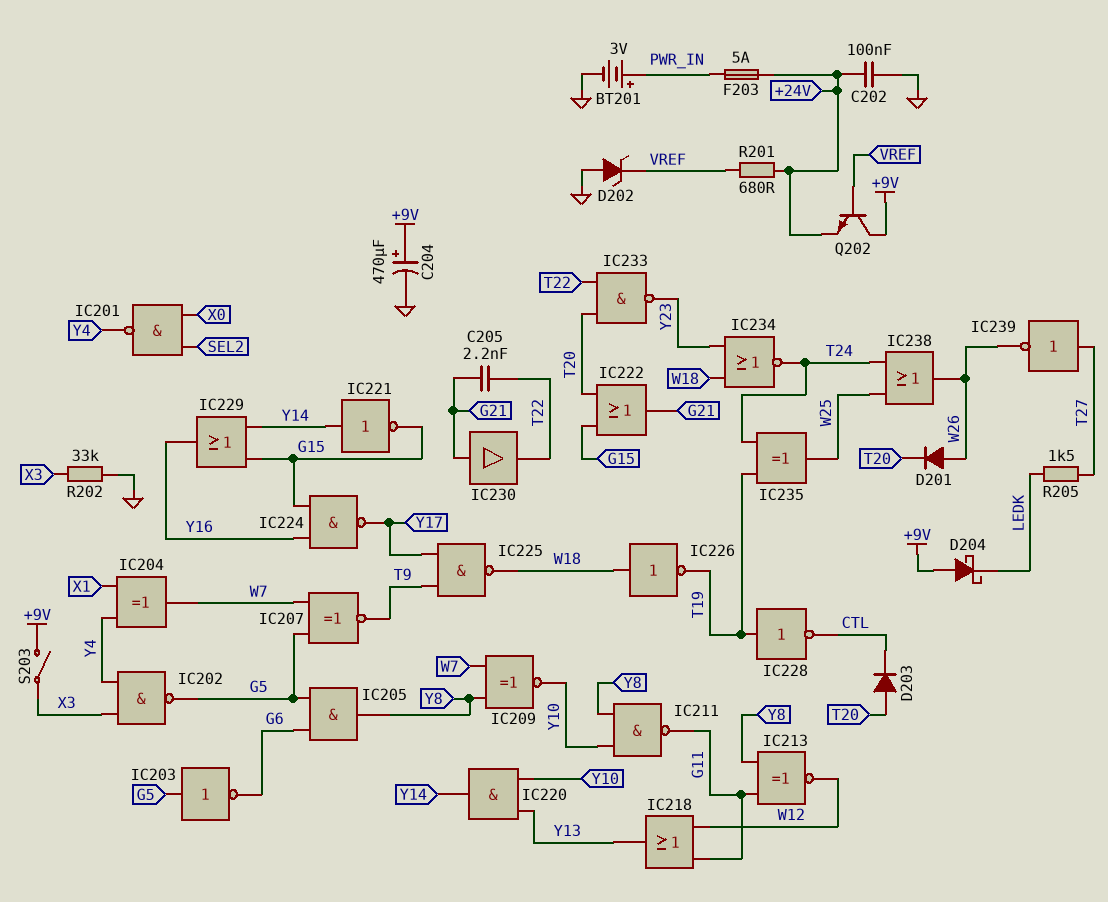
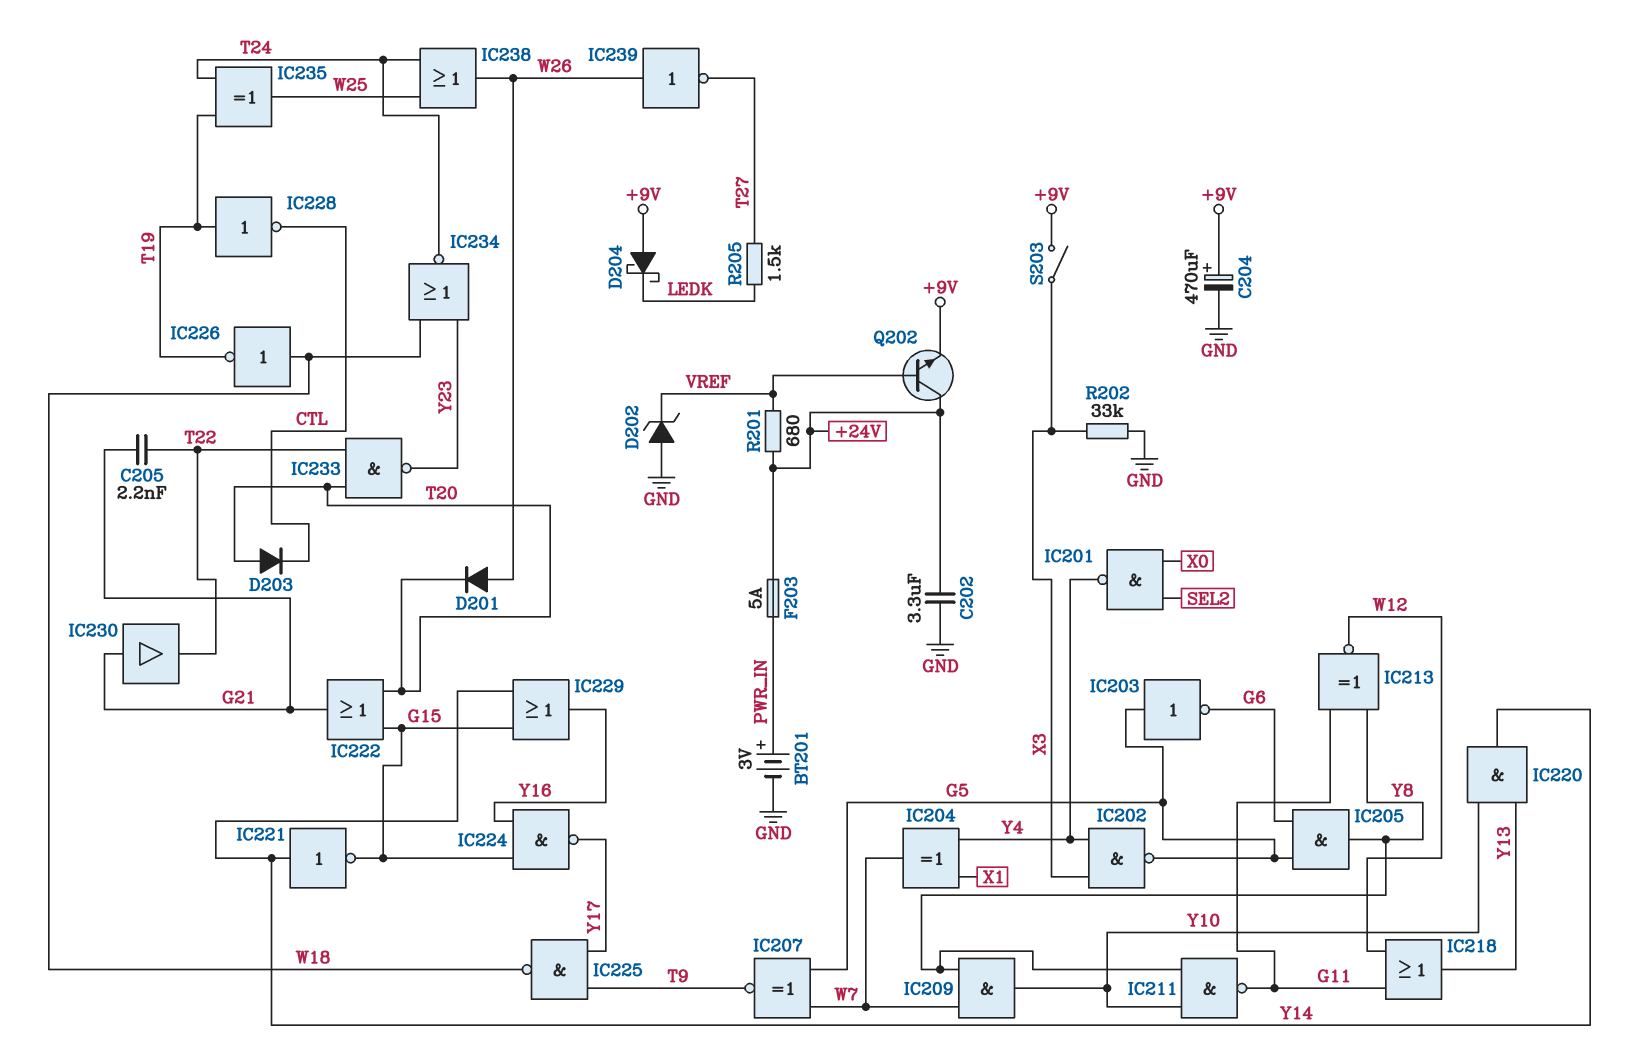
C202: 100nF (+24V, GND) -> 3.3uF (+24V, GND)
IC209: XNOR (in W7, in Y8, out Y10) -> AND (in W7, in Y8, out Y10)
IC239: NOT (in T27, out W26) -> NOT (in W26, out T27)
Q202: NPN (B VREF, C +9V, E +24V) -> NPN (B VREF, C +24V, E +9V)

